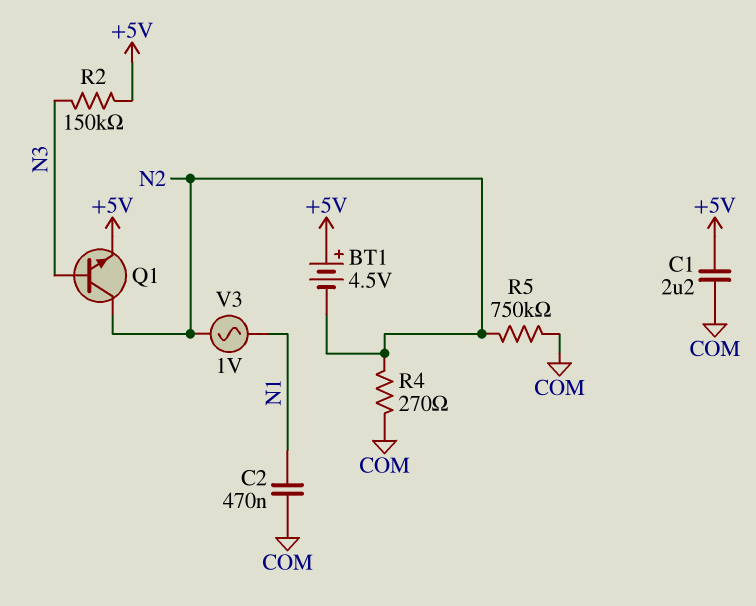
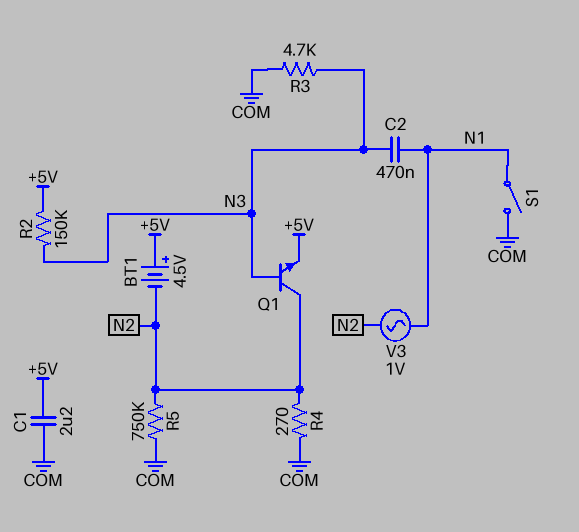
C2: 470nF (COM, N1) -> 470nF (N1, N3)
R3: none -> 4.7k (COM, N3)
S1: none -> switch (COM, N1)

